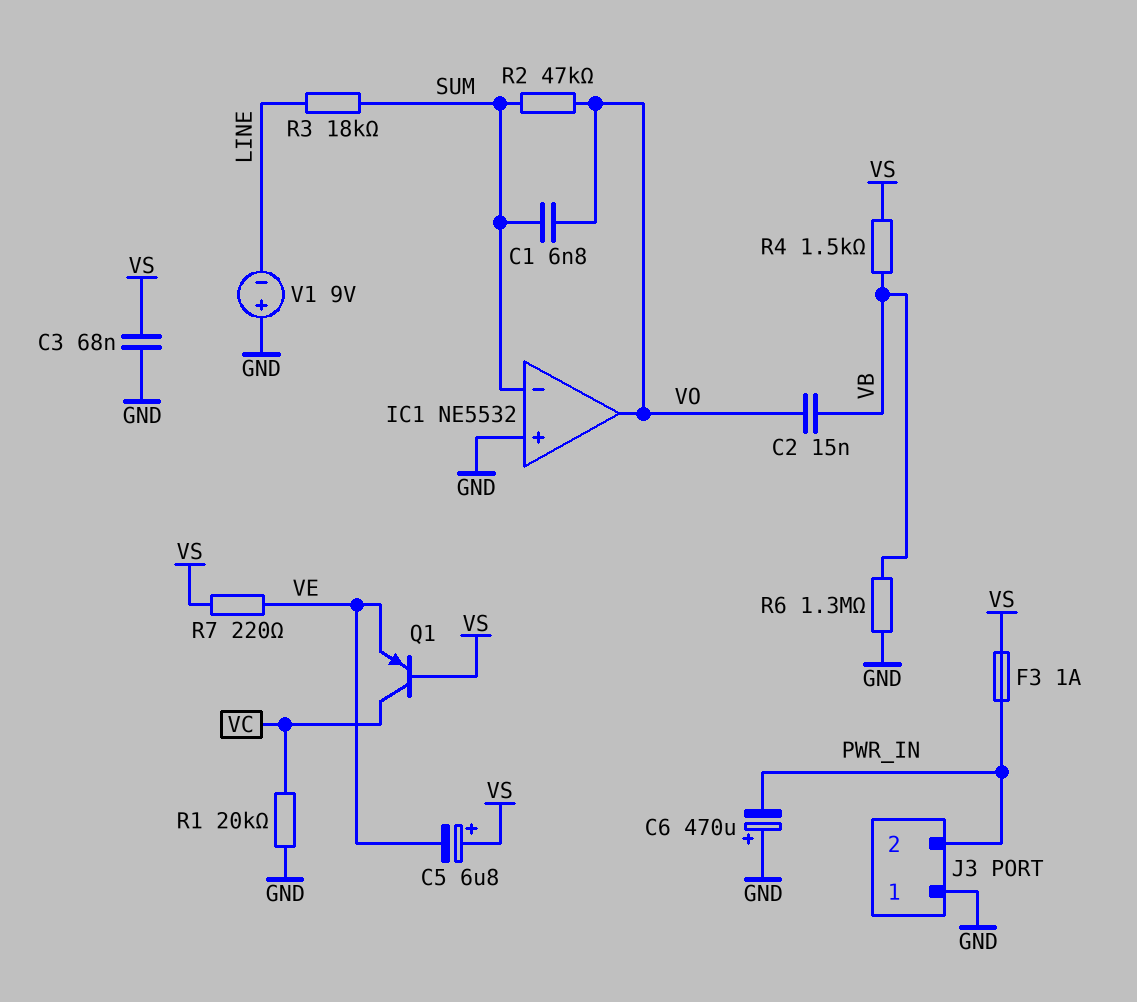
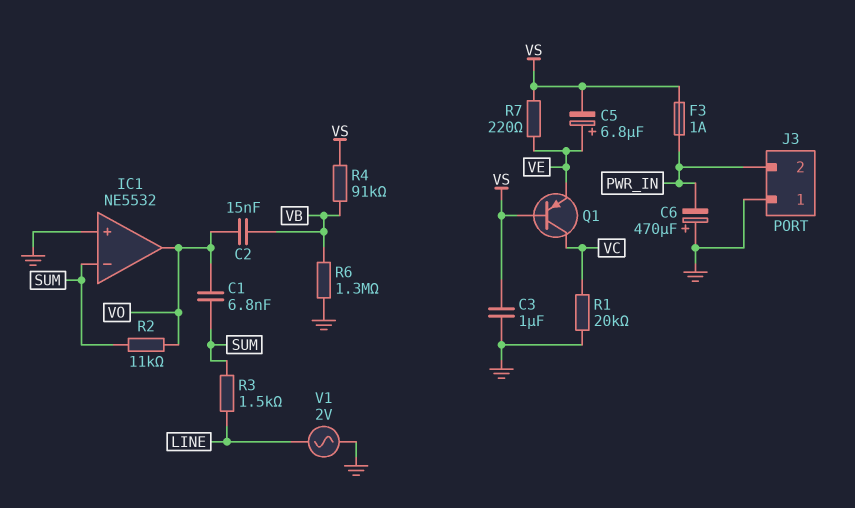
C3: 68nF (GND, VS) -> 1uF (GND, VS)
C5: 6.8uF (plus VS, minus VE) -> 6.8uF (plus VE, minus VS)
R2: 47k (SUM, VO) -> 11k (SUM, VO)
R3: 18k (LINE, SUM) -> 1.5k (LINE, SUM)
R4: 1.5k (VB, VS) -> 91k (VB, VS)
V1: 9V (plus GND, minus LINE) -> AC 2V (GND, LINE)

